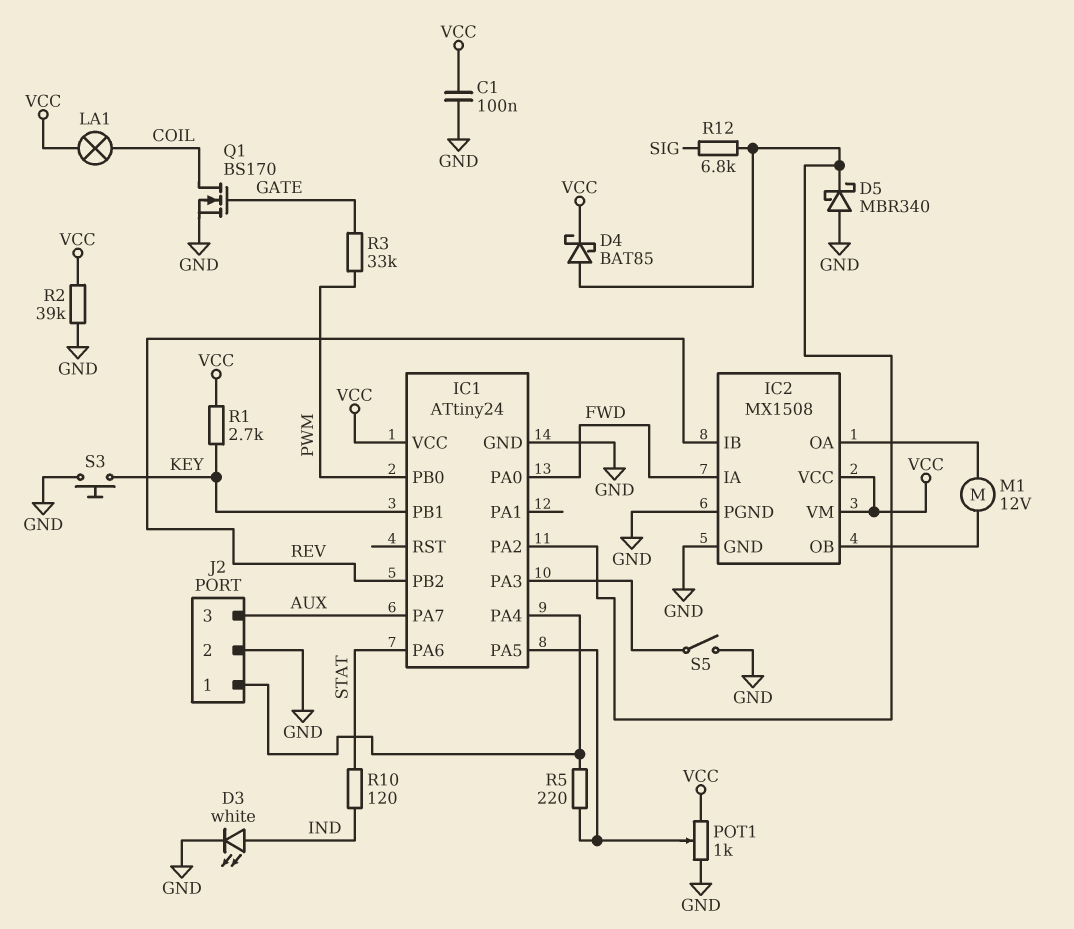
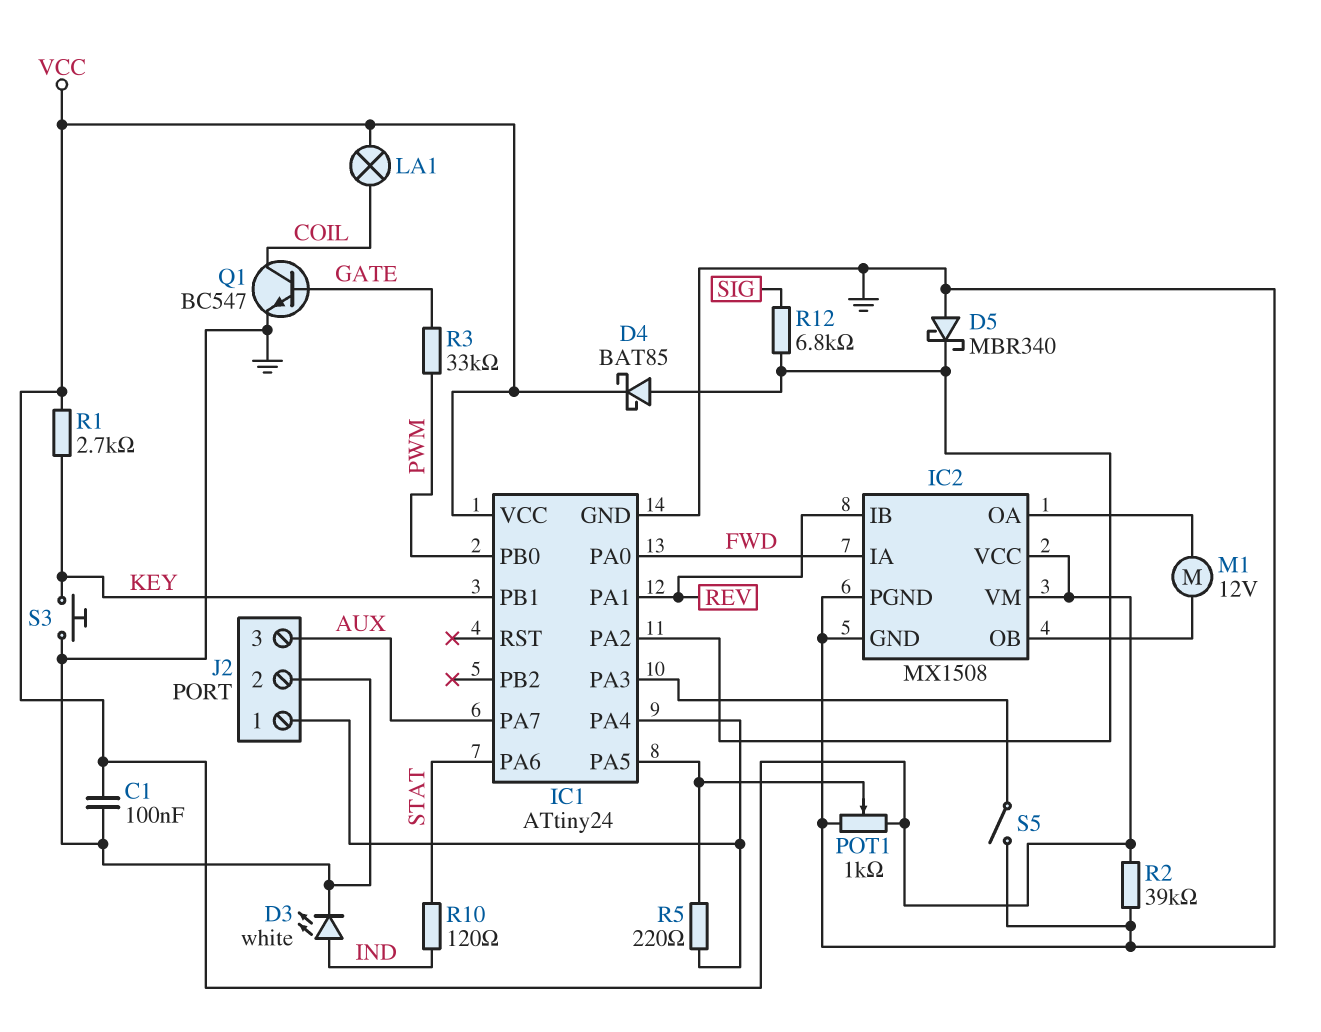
IC1 pin PA1: none -> REV
IC1 pin PB2: REV -> none
Q1: NMOS BS170 (G GATE, D COIL, S GND) -> NPN BC547 (B GATE, C COIL, E GND)

